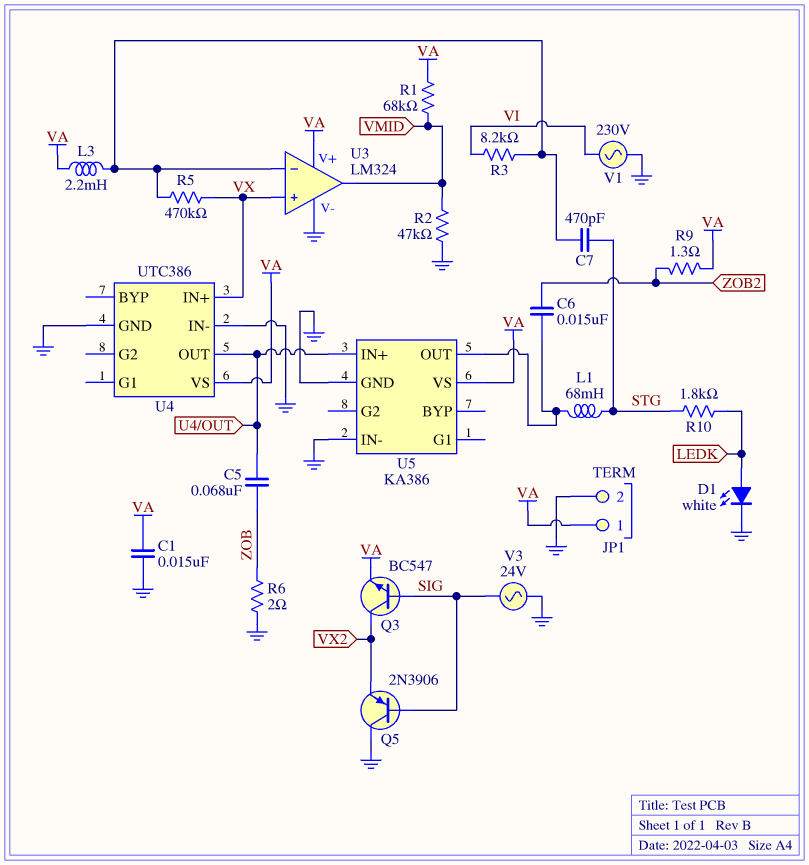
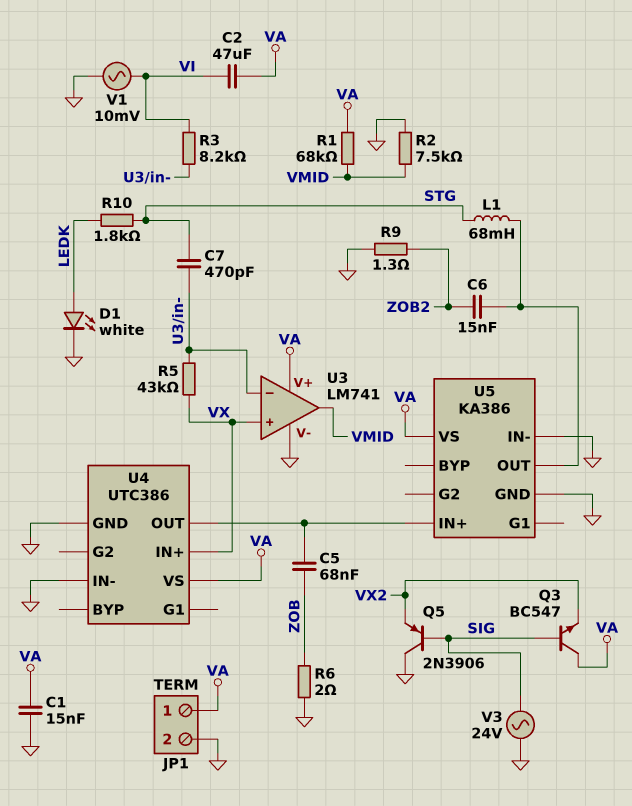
C2: none -> 47uF (VA, VI)
L3: 2.2mH (U3/in-, VA) -> none
Q3: NPN BC547 (B SIG, C VX2, E VA) -> NPN BC547 (B SIG, C VA, E VX2)
R2: 47k (GND, VMID) -> 7.5k (GND, VMID)
R5: 470k (U3/in-, VX) -> 43k (U3/in-, VX)
R9: 1.3 (VA, ZOB2) -> 1.3 (GND, ZOB2)
U3: LM324 -> LM741
V1: AC 230V (GND, VI) -> AC 10mV (GND, VI)

